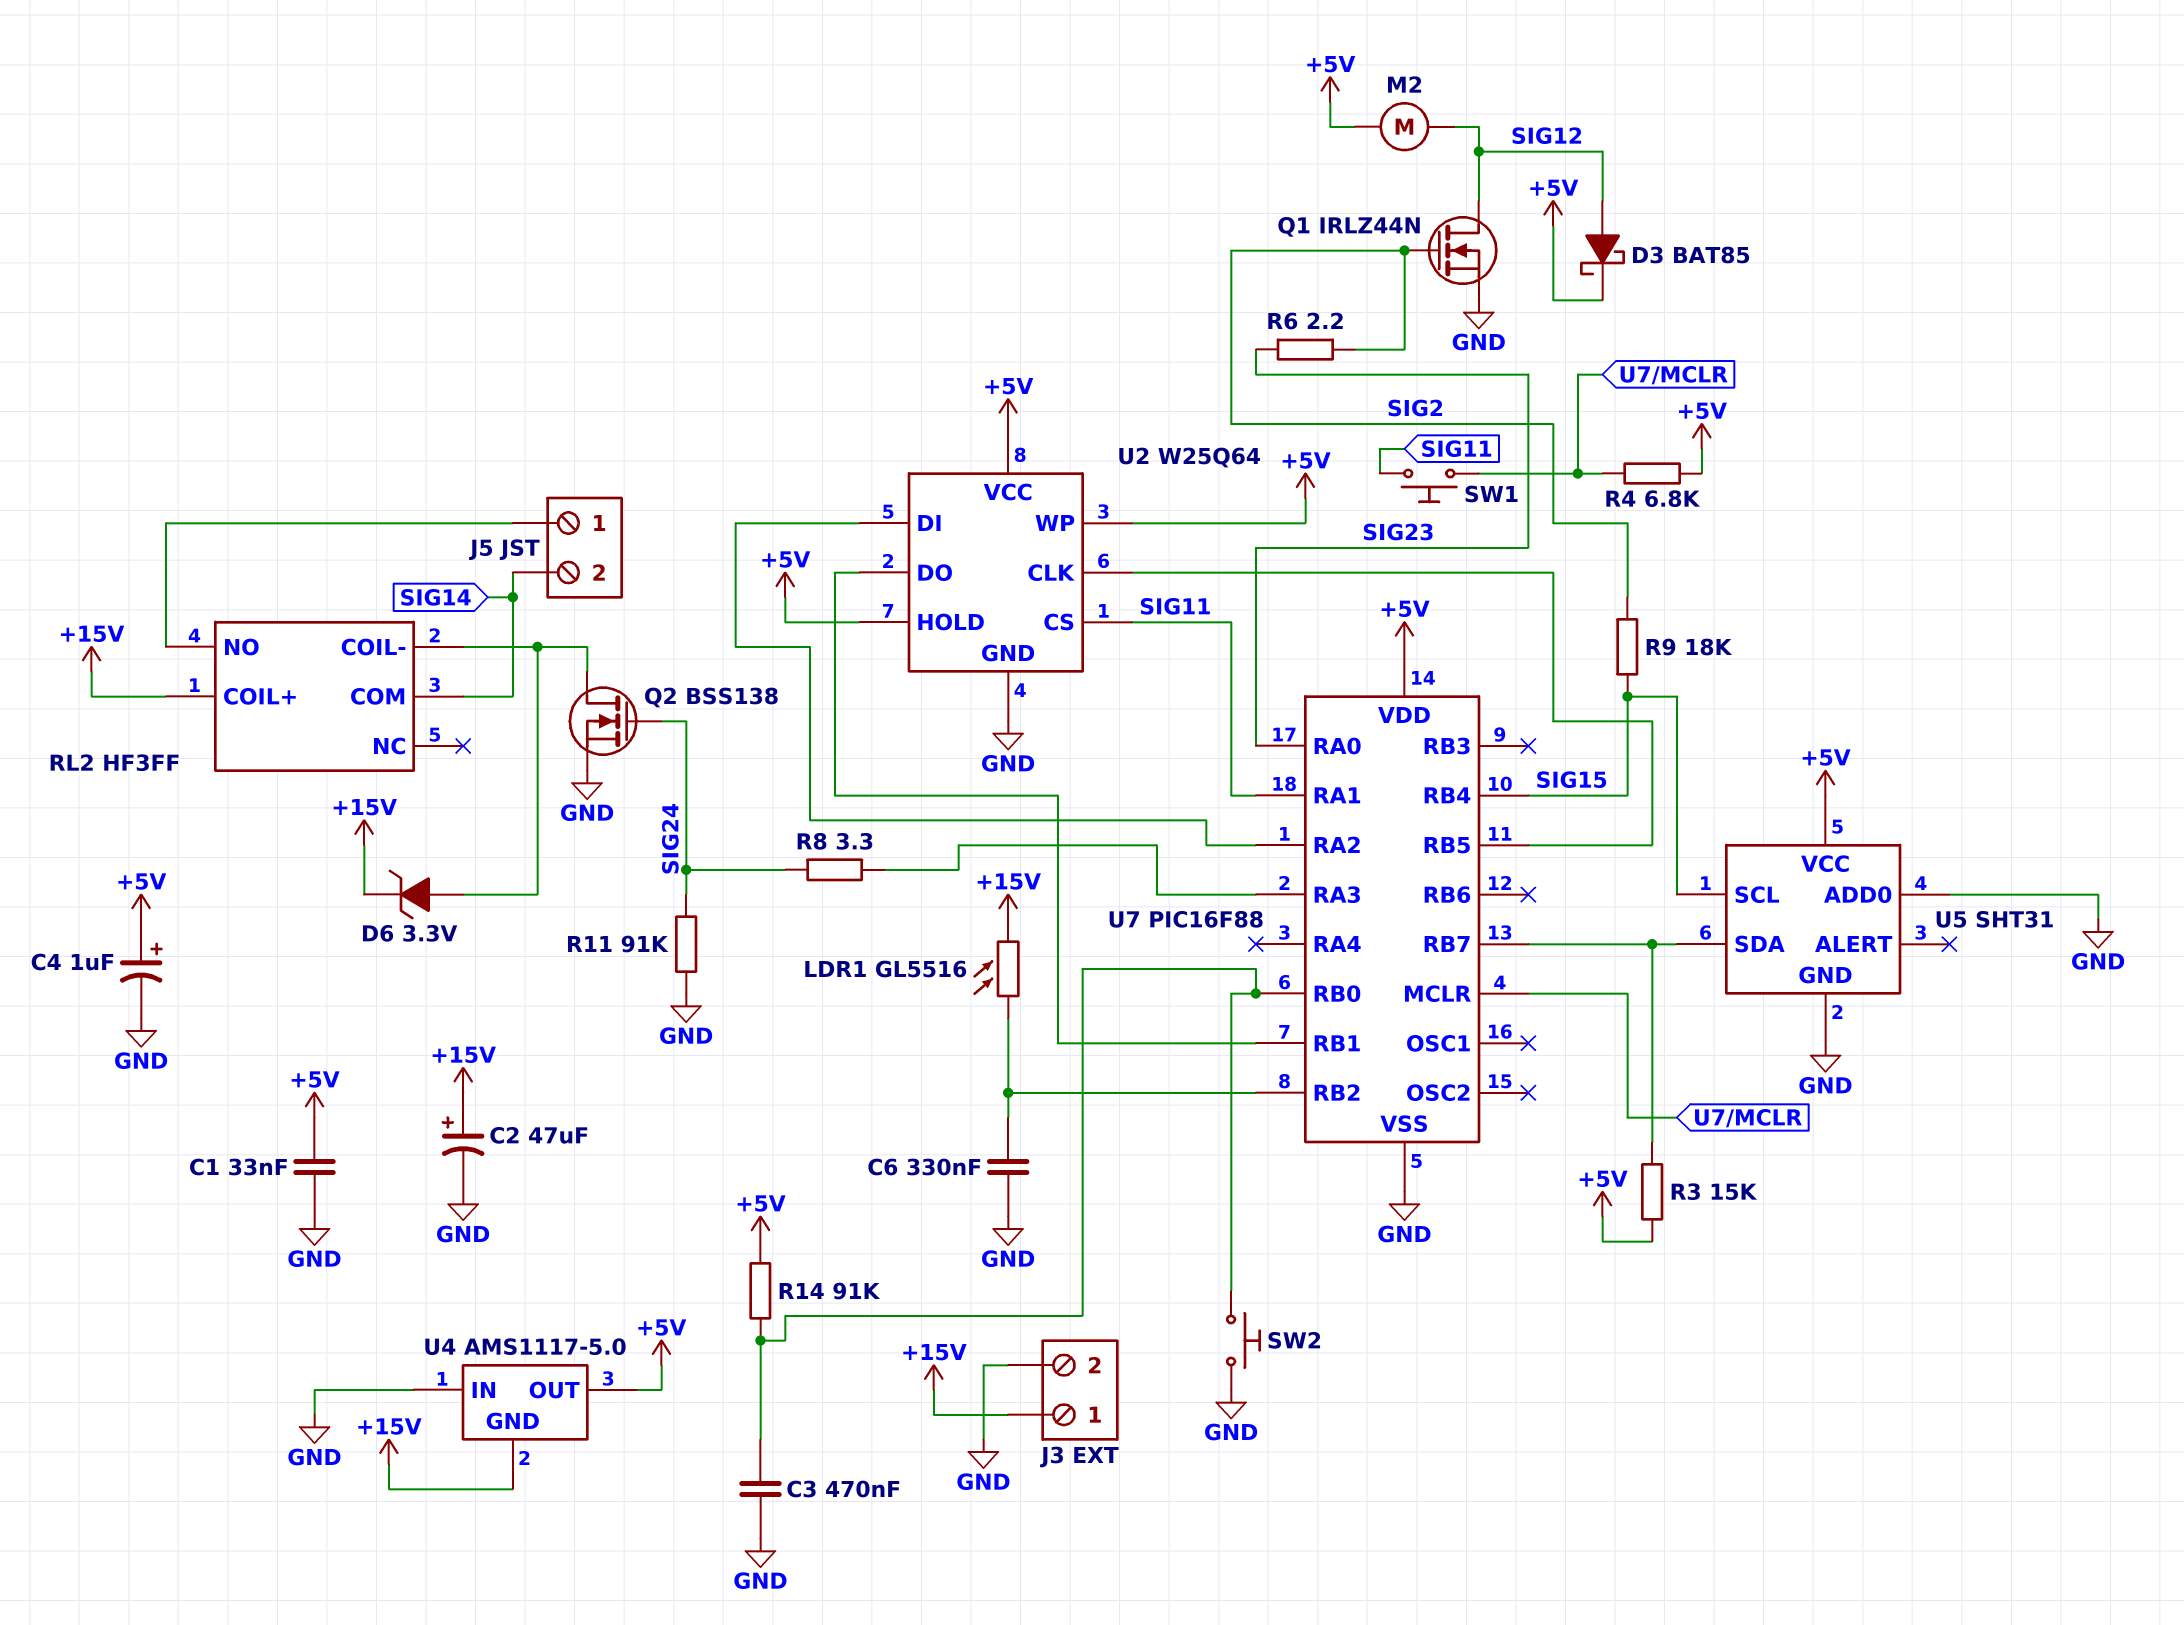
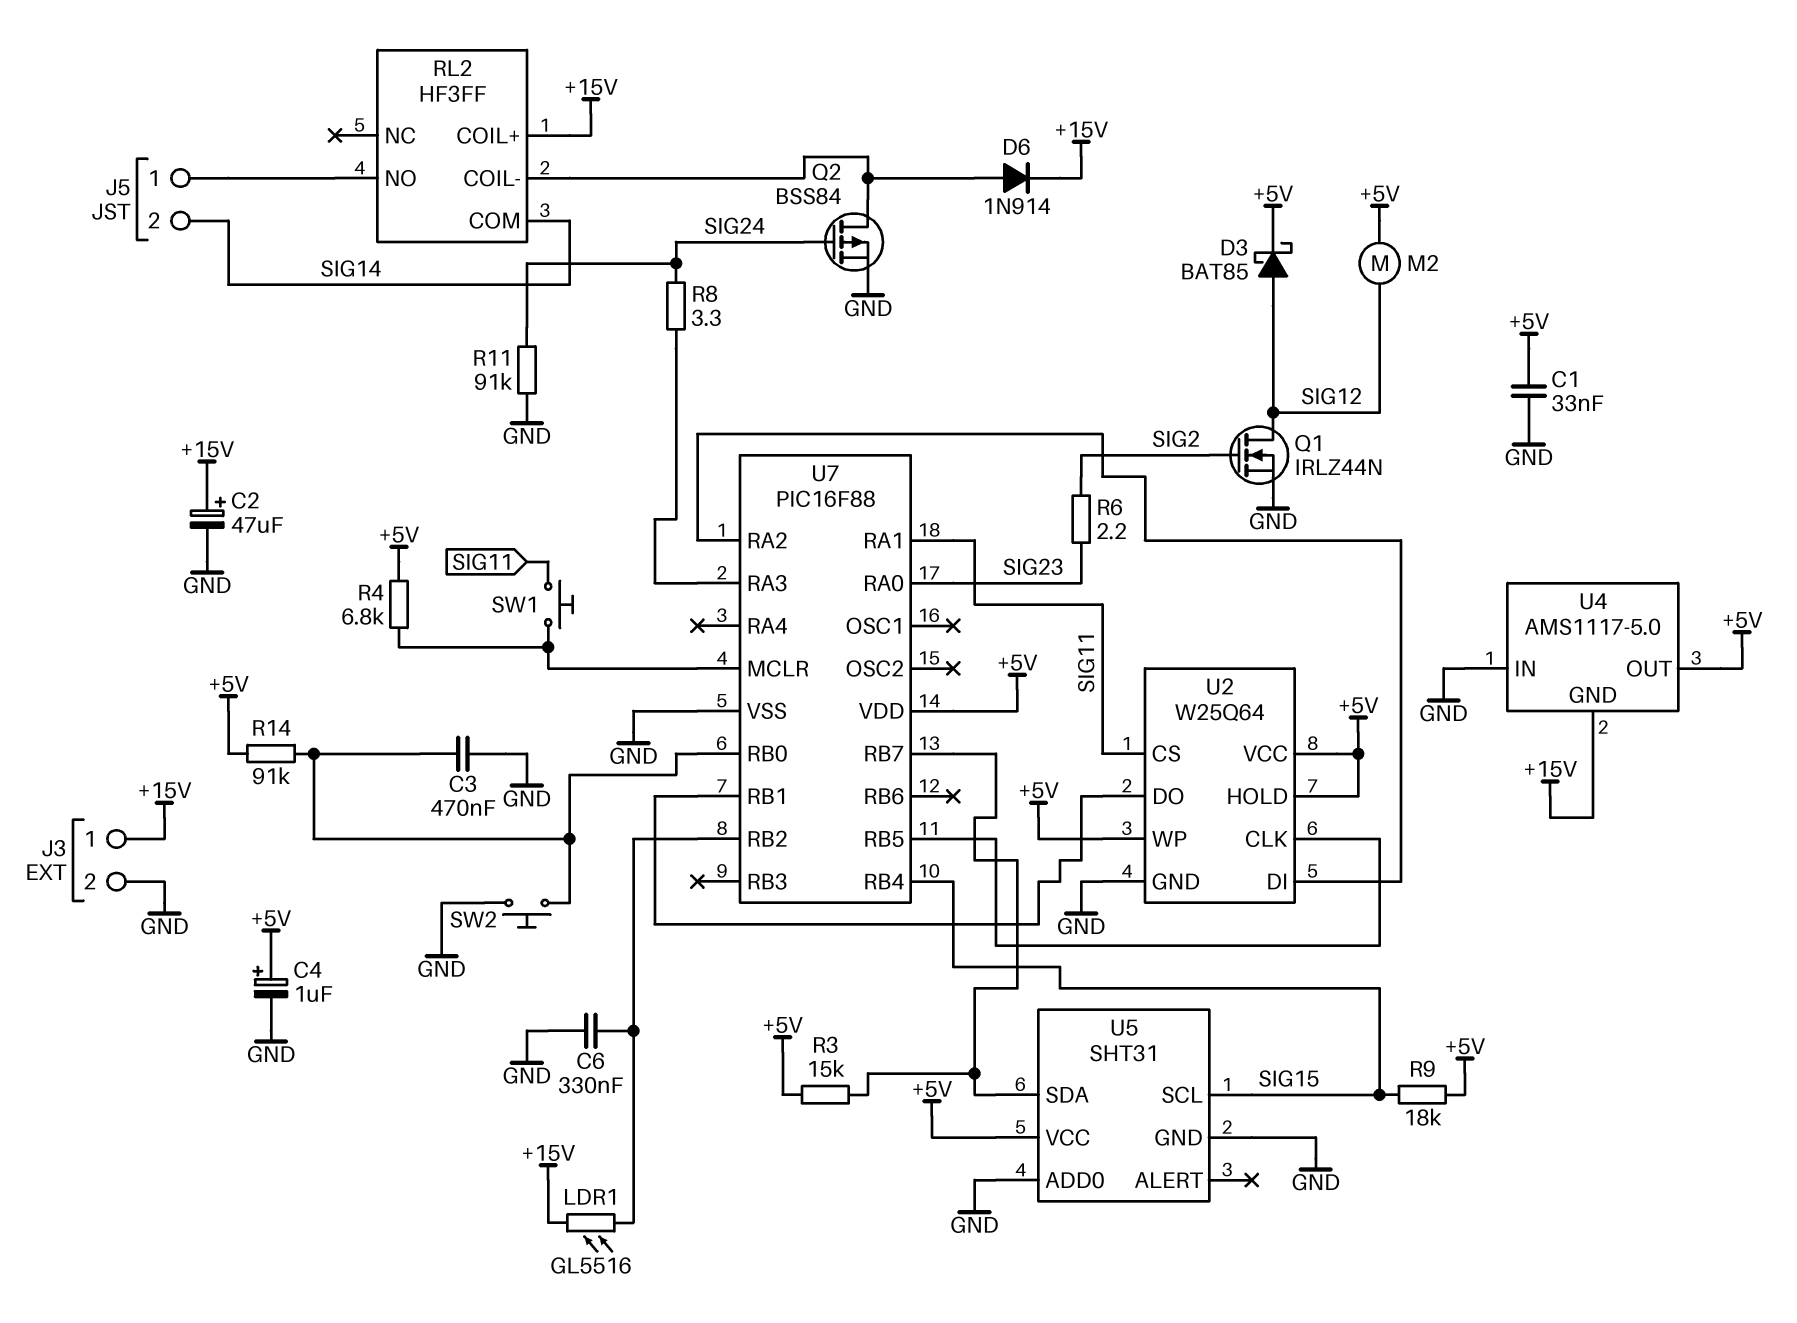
D6: zener 3.3V (A RL2/COIL-, K +15V) -> diode 1N914 (A RL2/COIL-, K +15V)
Q2: NMOS BSS138 (G SIG24, D RL2/COIL-, S GND) -> PMOS BSS84 (G SIG24, D RL2/COIL-, S GND)
R9: 18k (SIG2, SIG15) -> 18k (+5V, SIG15)

